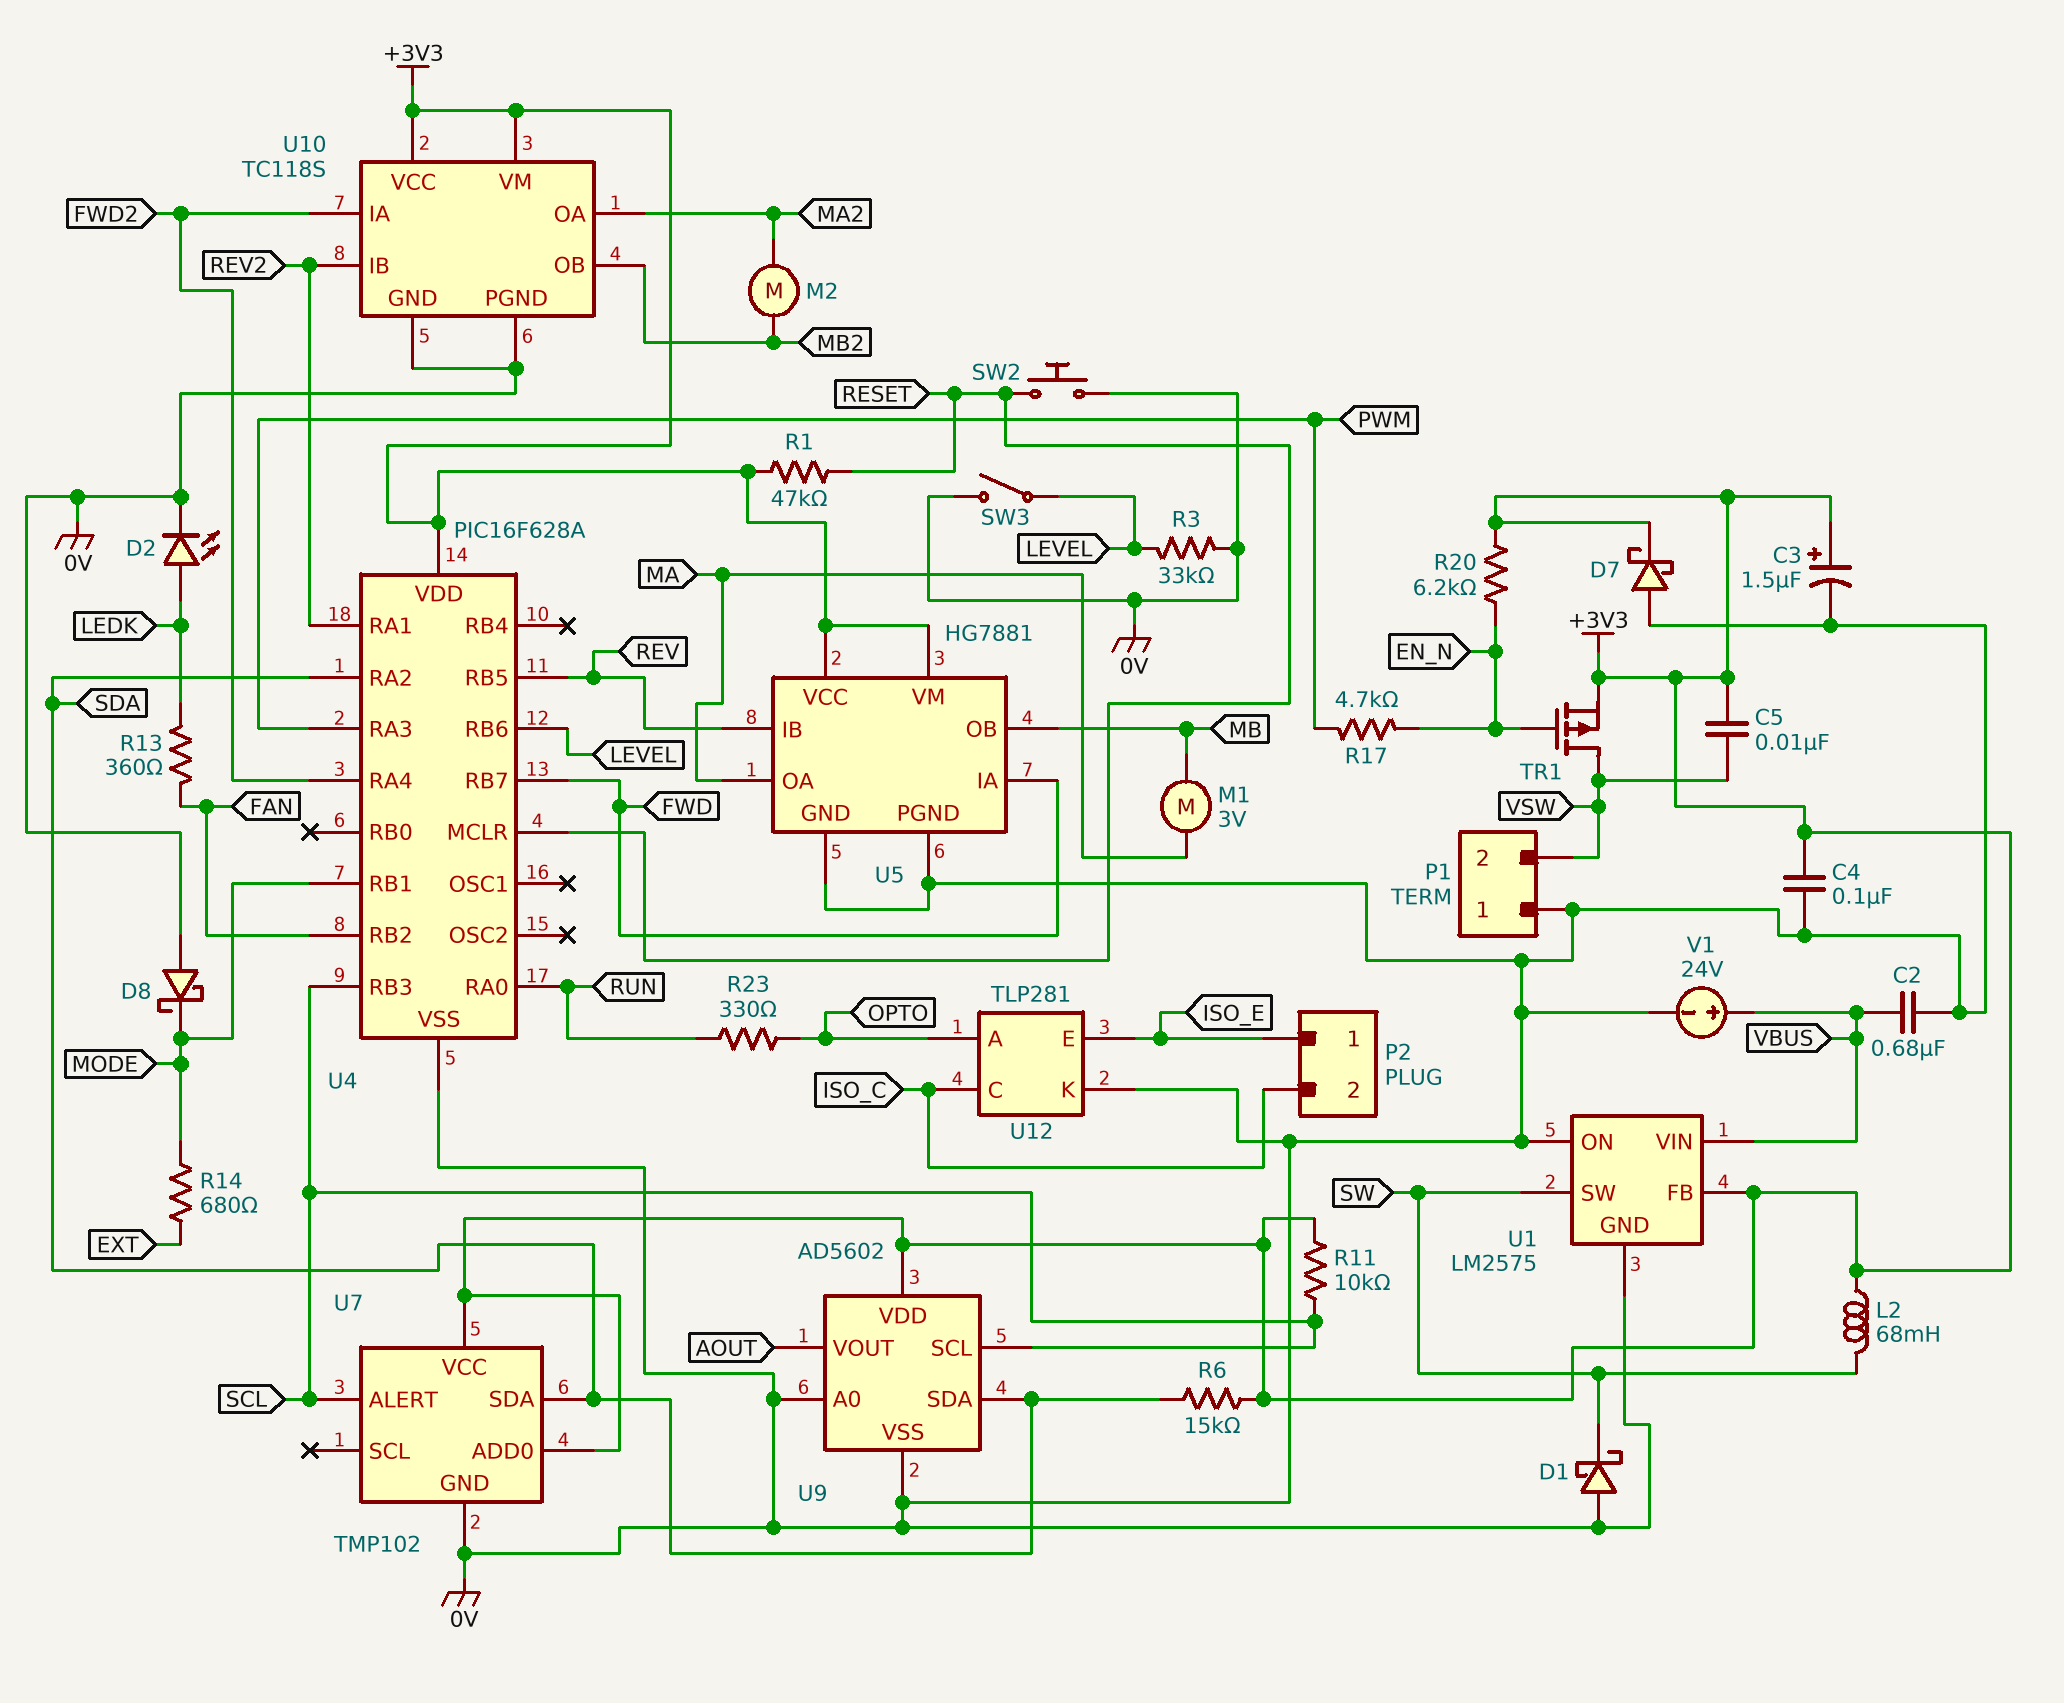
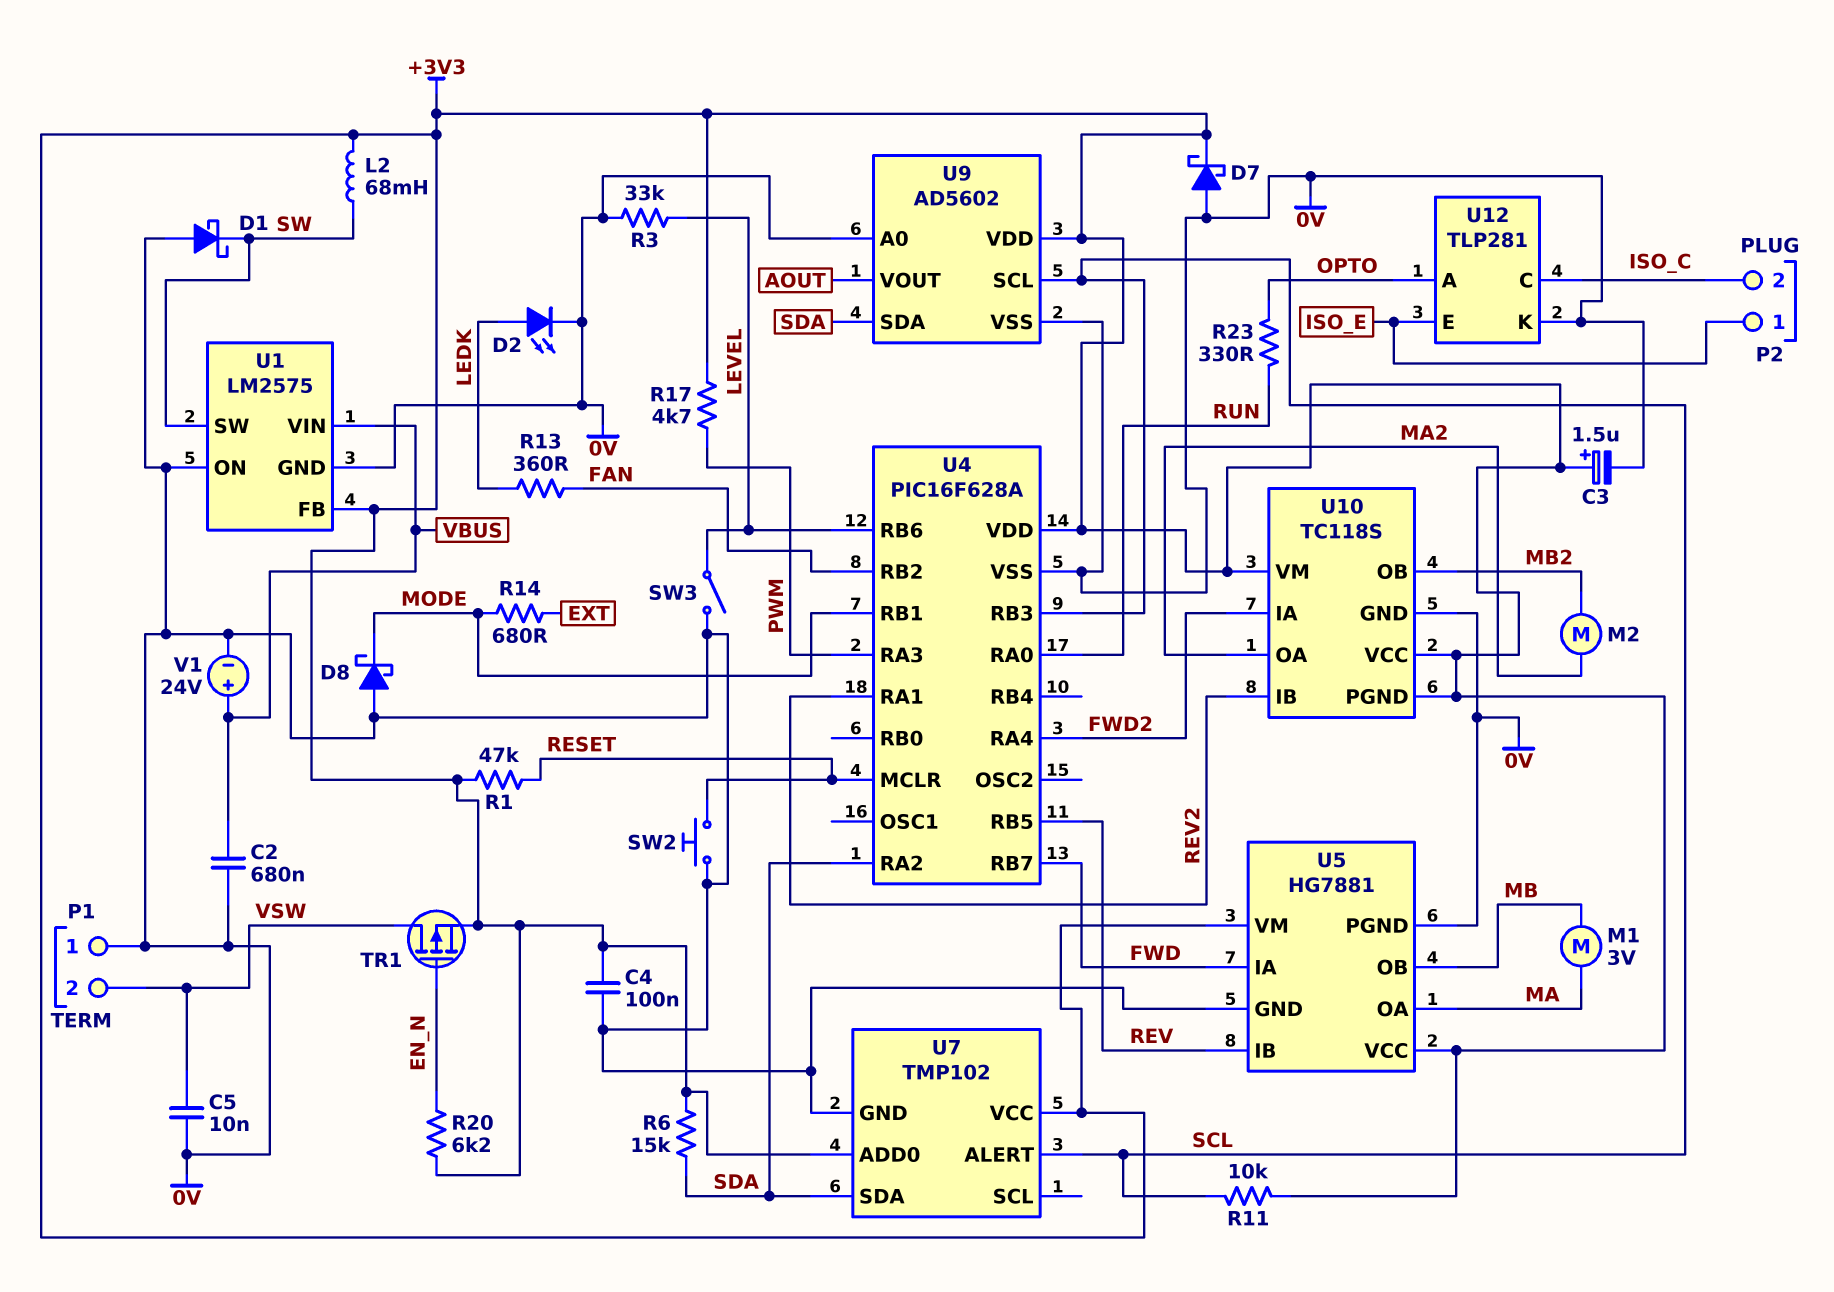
C5: 10nF (+3V3, VSW) -> 10nF (0V, VSW)
R17: 4.7k (EN_N, PWM) -> 4.7k (+3V3, PWM)
U10 pin PGND: 0V -> +3V3

